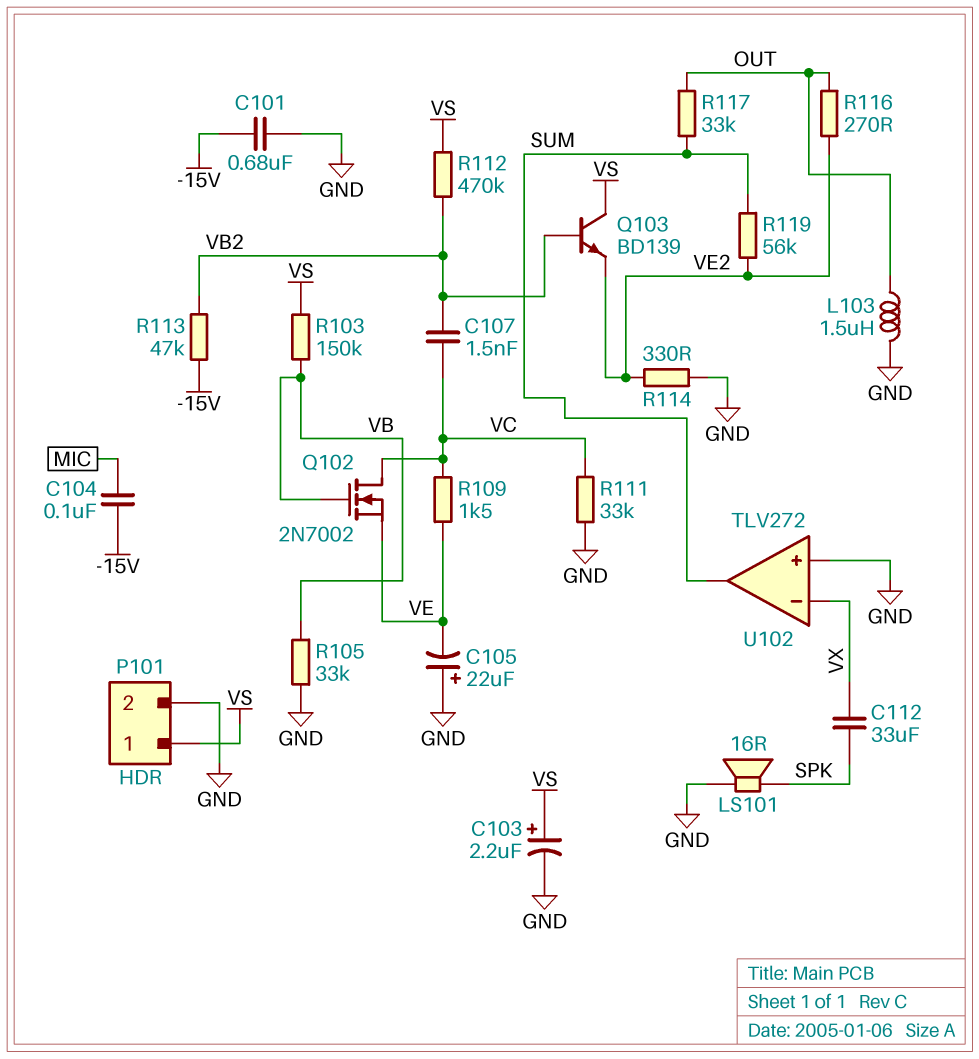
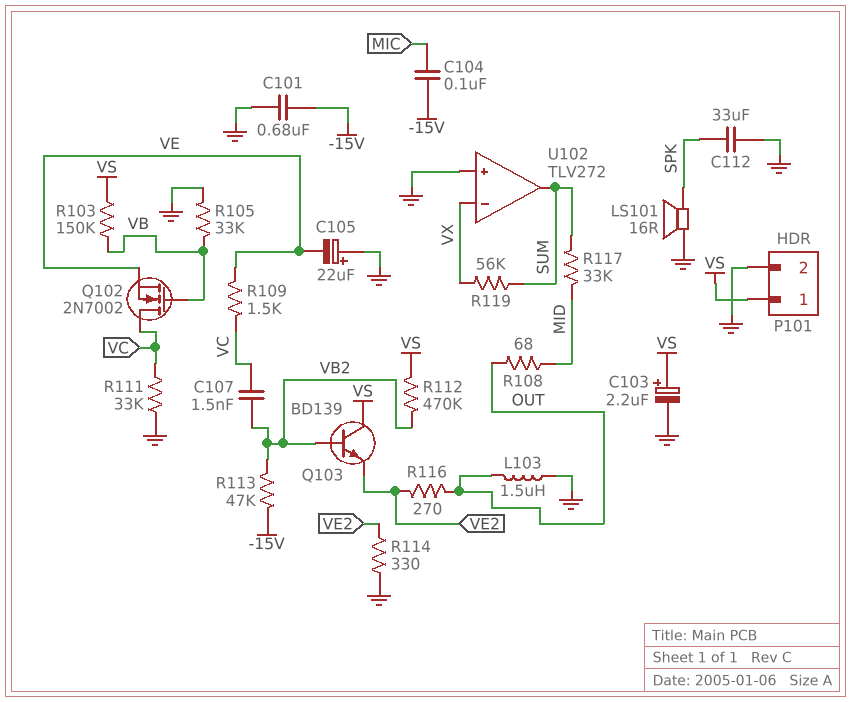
C112: 33uF (SPK, VX) -> 33uF (GND, SPK)
R108: none -> 68 (MID, OUT)
R117: 33k (OUT, SUM) -> 33k (MID, SUM)
R119: 56k (SUM, VE2) -> 56k (SUM, VX)

